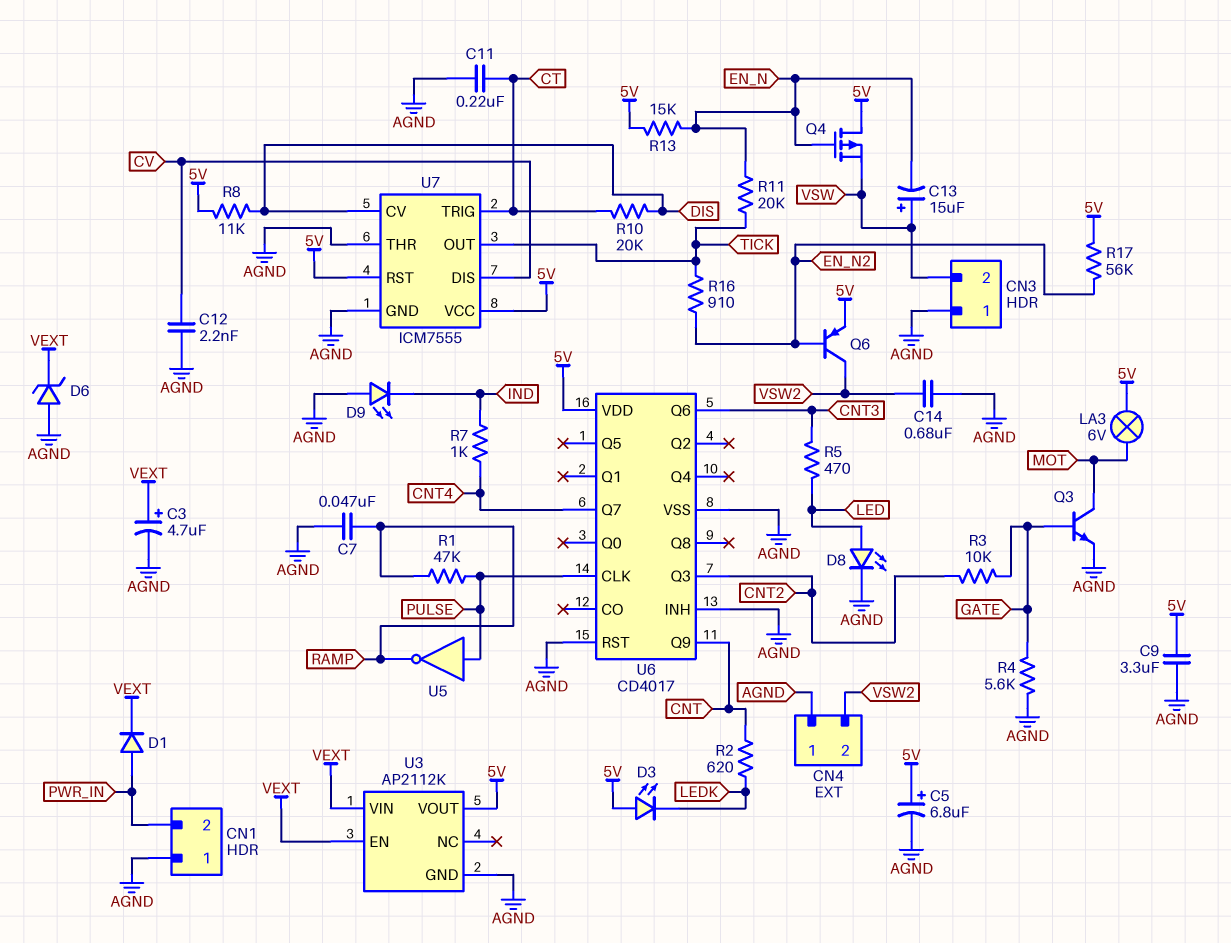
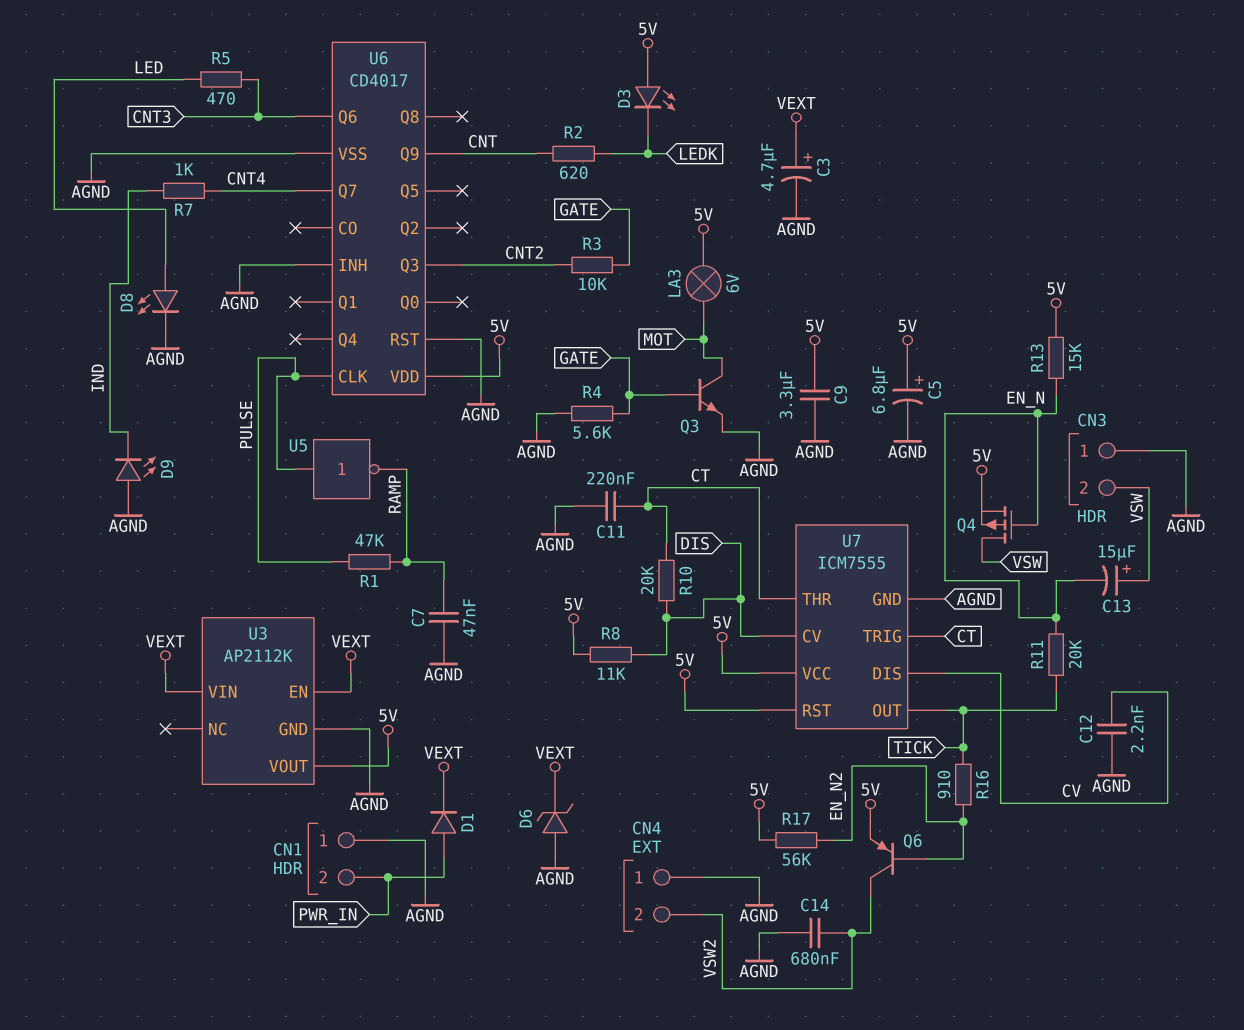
Q4: PMOS (G EN_N, D 5V, S VSW) -> PMOS (G EN_N, D VSW, S 5V)
U7 pin THR: AGND -> CT

